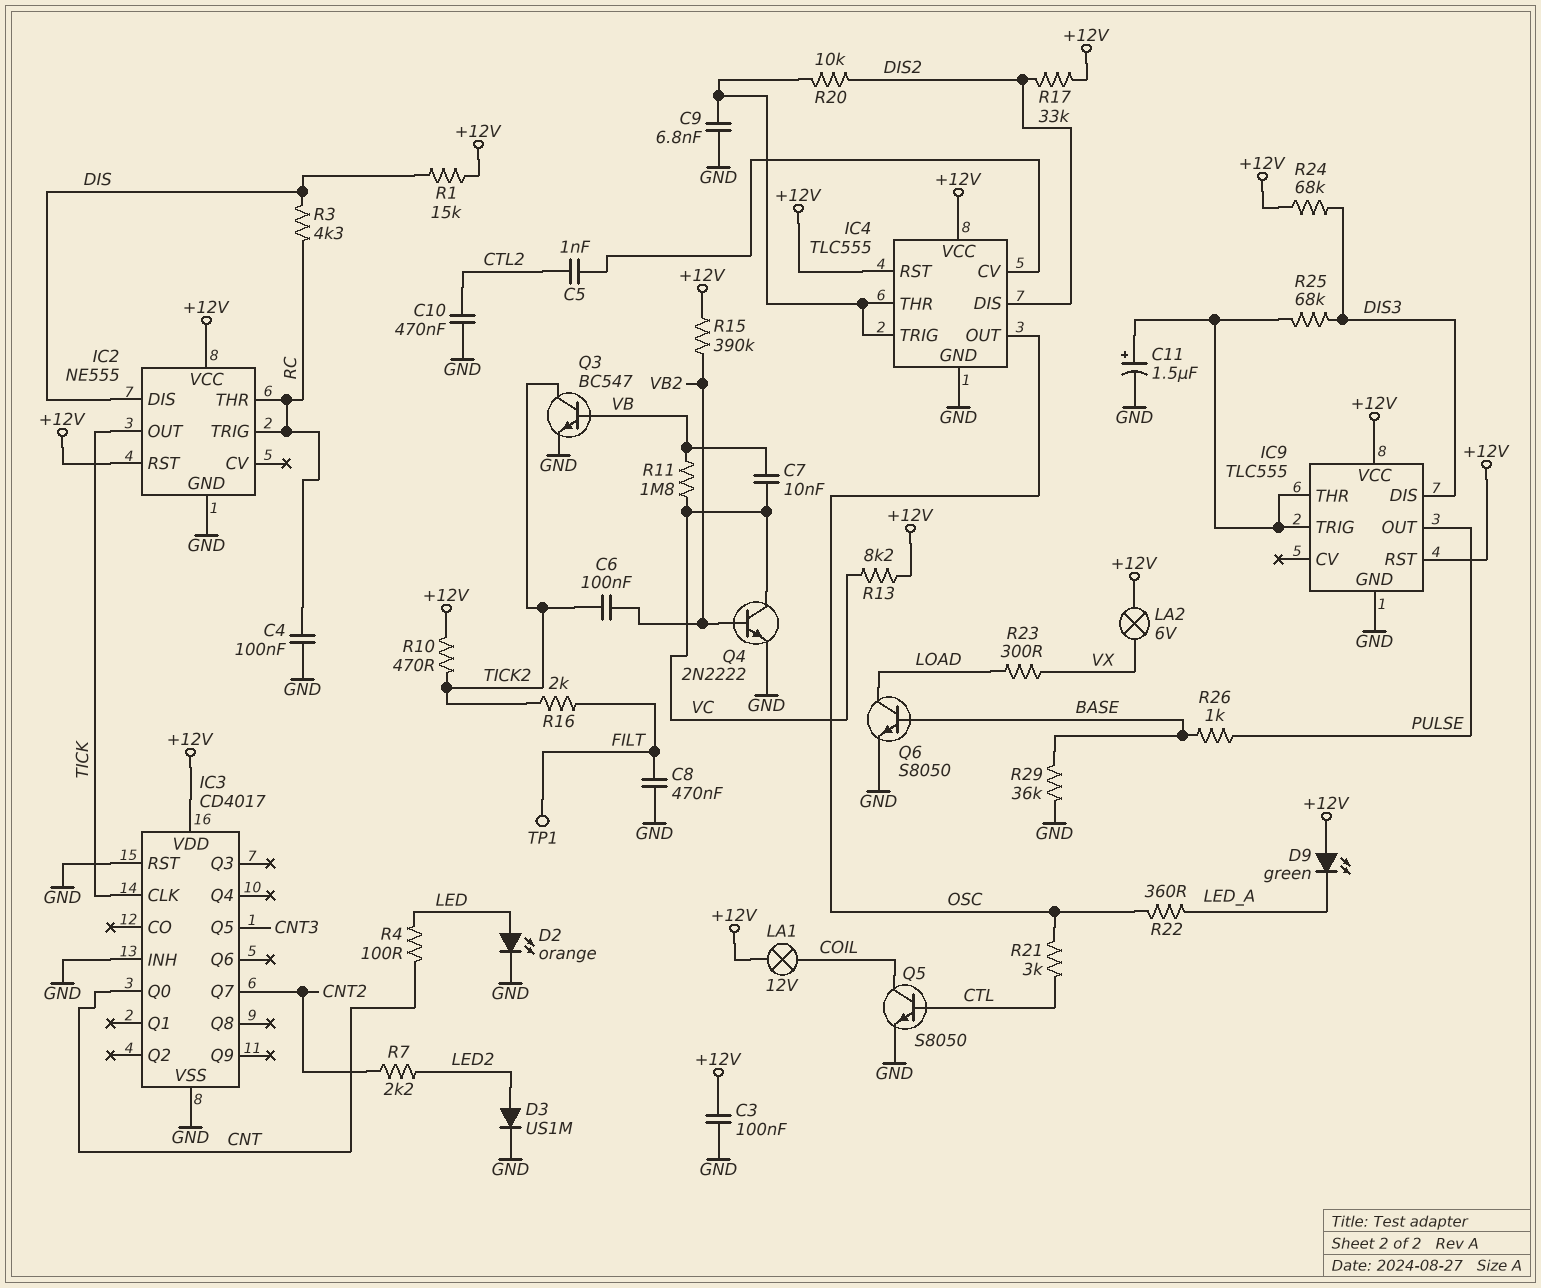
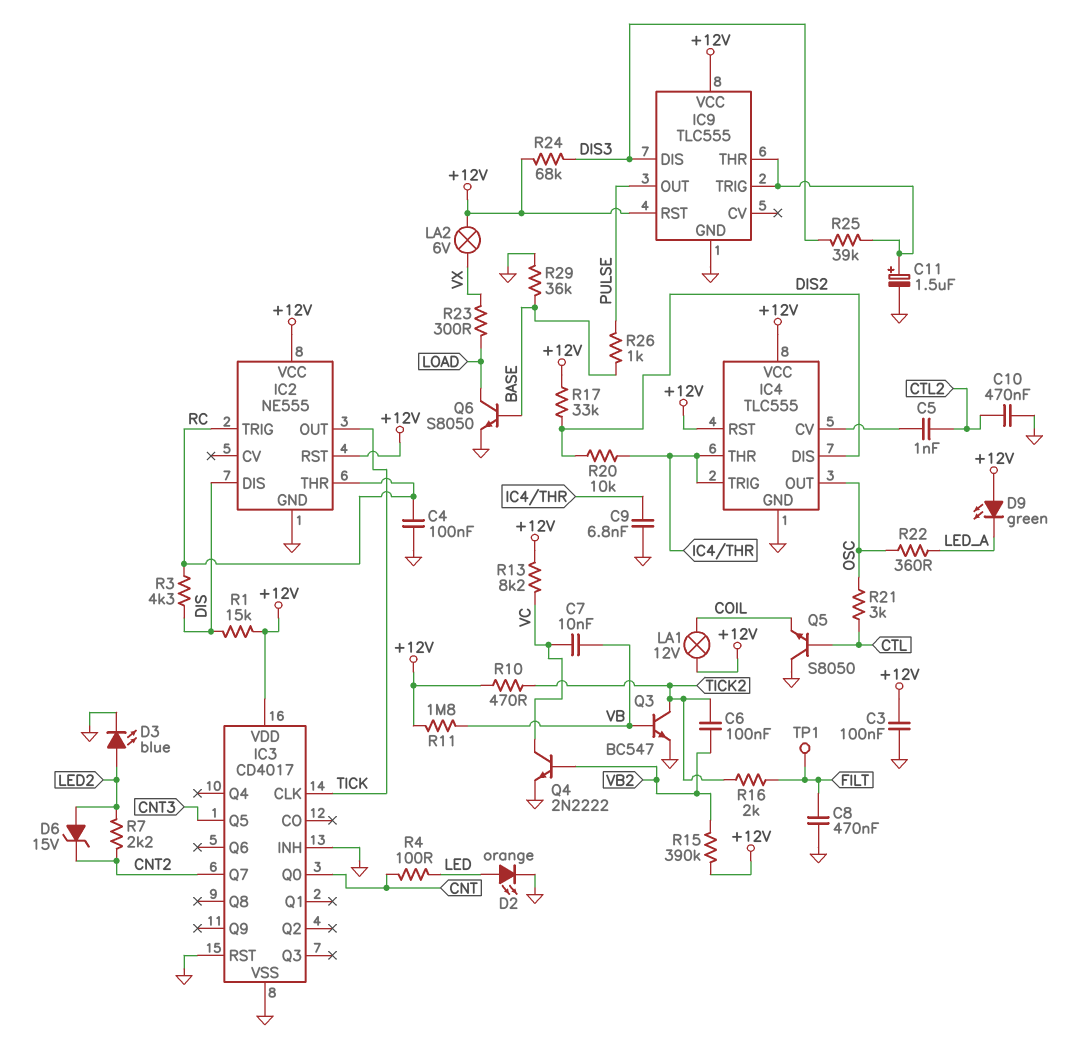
D3: diode US1M (A LED2, K GND) -> LED blue (A LED2, K GND)
D6: none -> zener 15V (A LED2, K CNT2)
Q5: NPN S8050 (B CTL, C COIL, E GND) -> NPN S8050 (B CTL, C GND, E COIL)
R11: 1.8M (VB, VC) -> 1.8M (+12V, VB)
R25: 68k (DIS3, IC9/THR) -> 39k (DIS3, IC9/THR)

